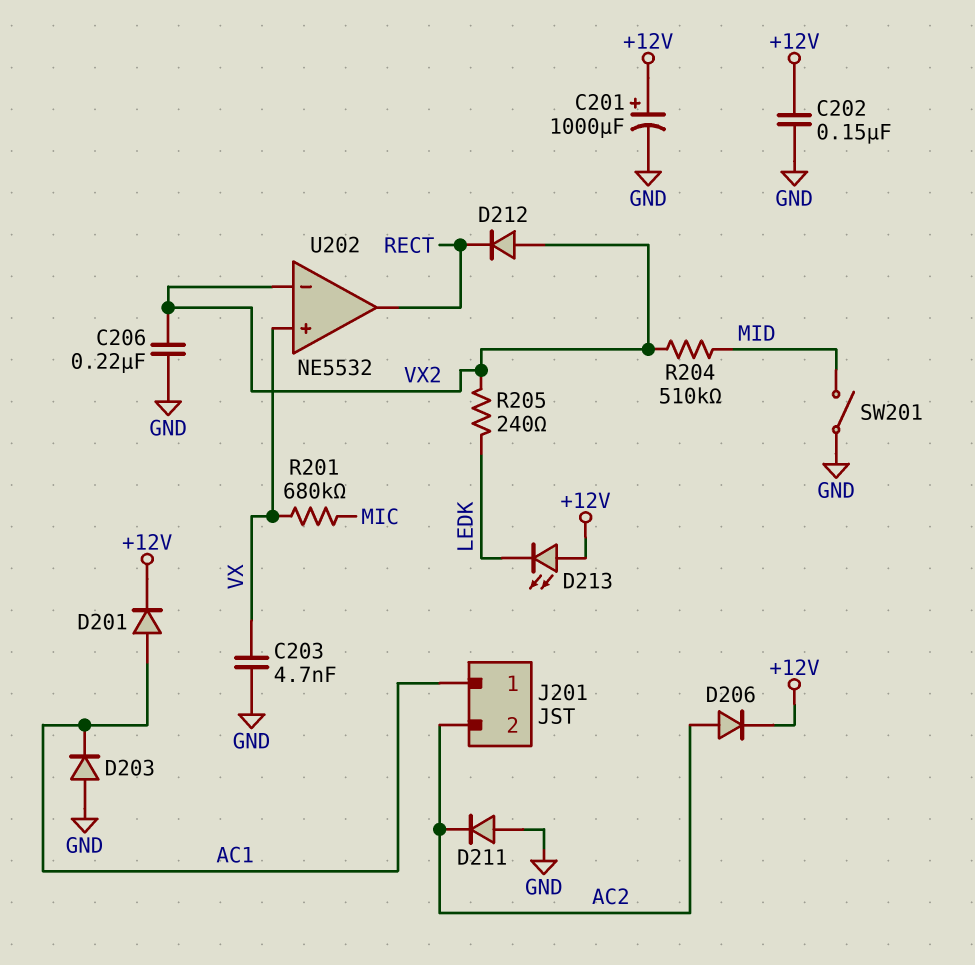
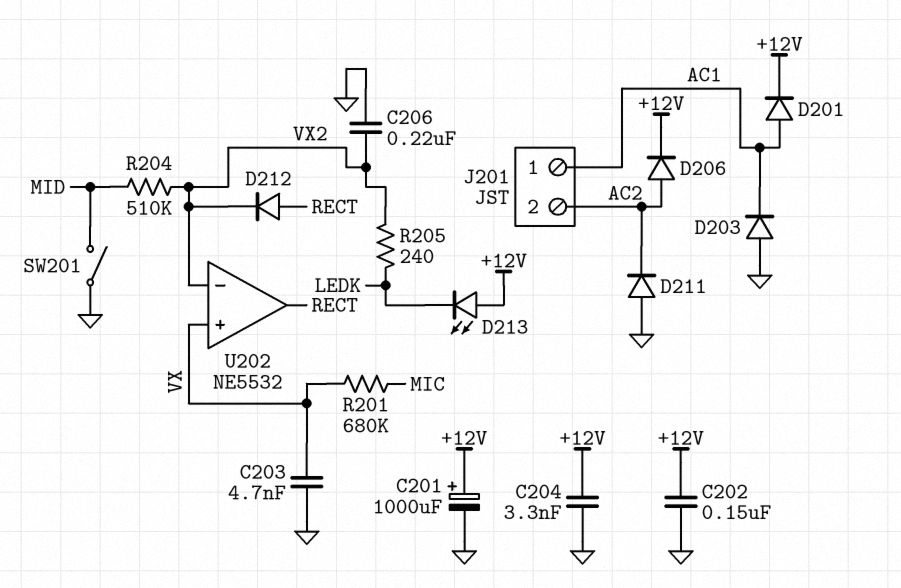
C204: none -> 3.3nF (+12V, GND)
D212: diode (A VX2, K RECT) -> diode (A RECT, K VX2)

